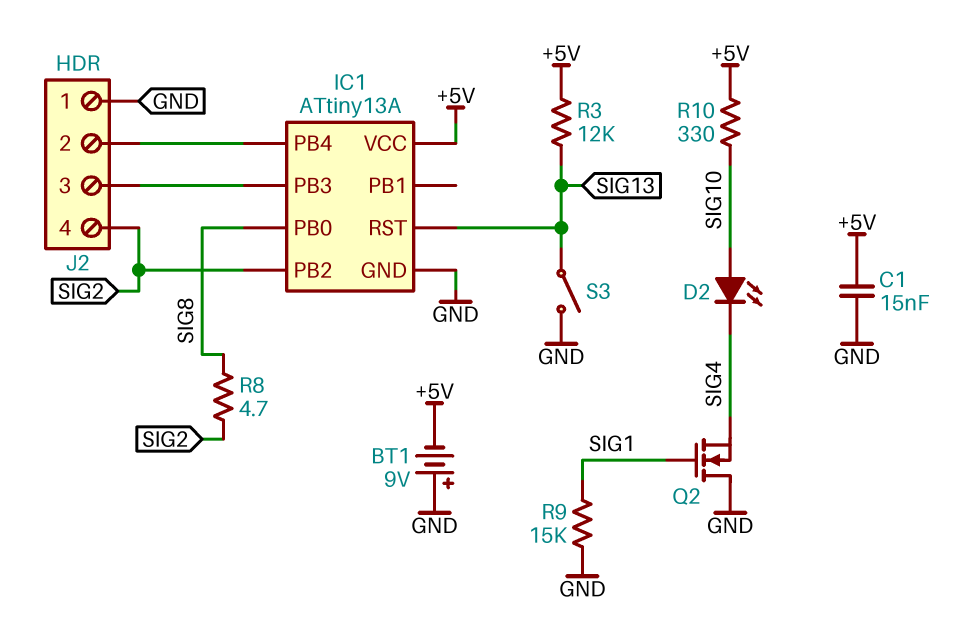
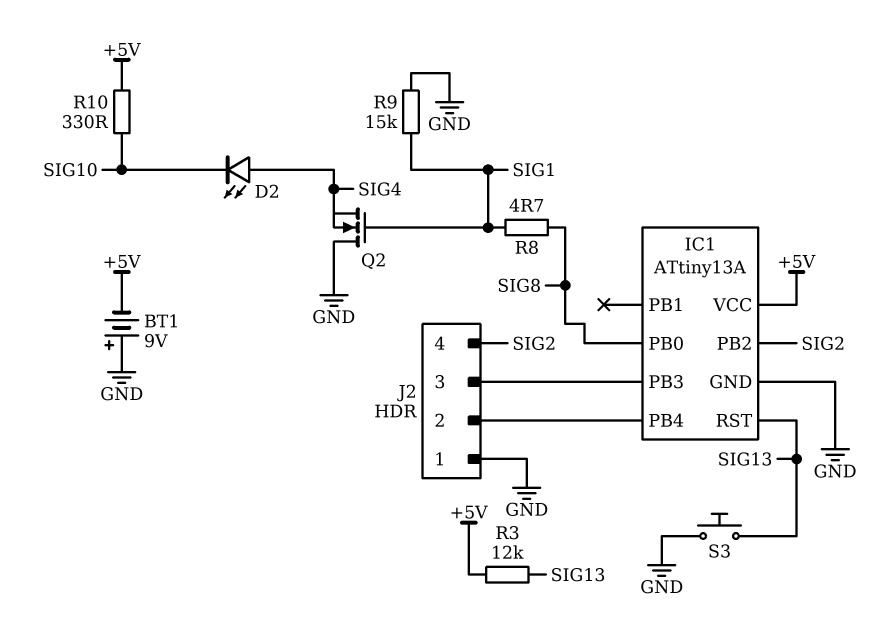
C1: 15nF (+5V, GND) -> none
D2: LED (A SIG10, K SIG4) -> LED (A SIG4, K SIG10)
R8: 4.7 (SIG2, SIG8) -> 4.7 (SIG1, SIG8)
S3: switch (GND, SIG13) -> button (GND, SIG13)

